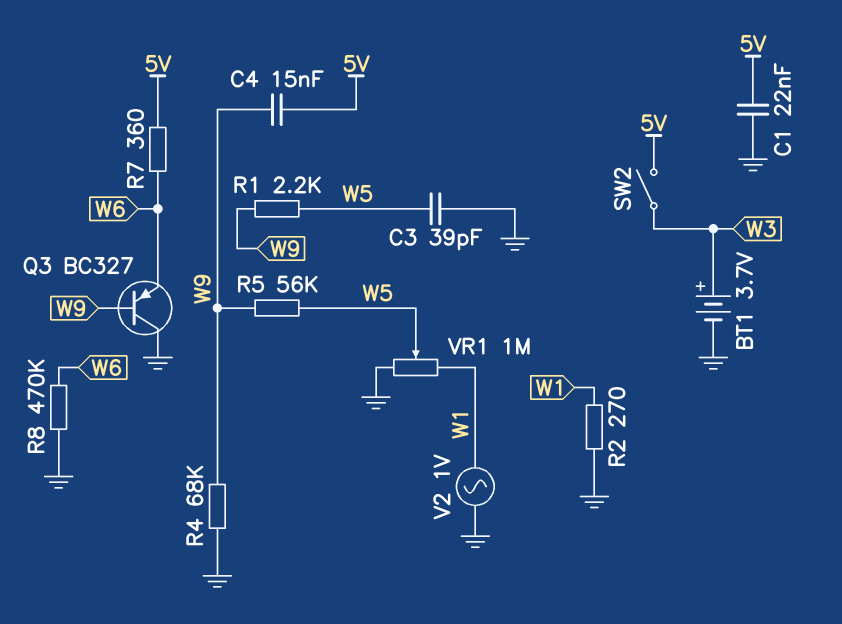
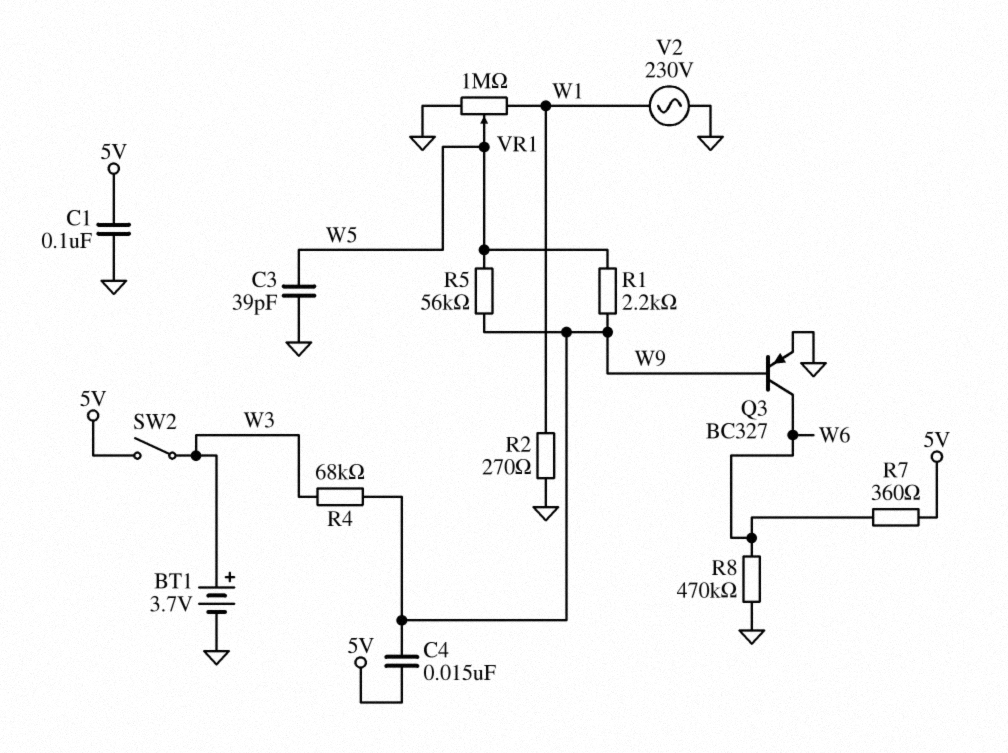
C1: 22nF (5V, GND) -> 100nF (5V, GND)
Q3: PNP BC327 (B W9, C GND, E W6) -> PNP BC327 (B W9, C W6, E GND)
R4: 68k (GND, W9) -> 68k (W3, W9)
V2: AC 1V (GND, W1) -> AC 230V (GND, W1)

